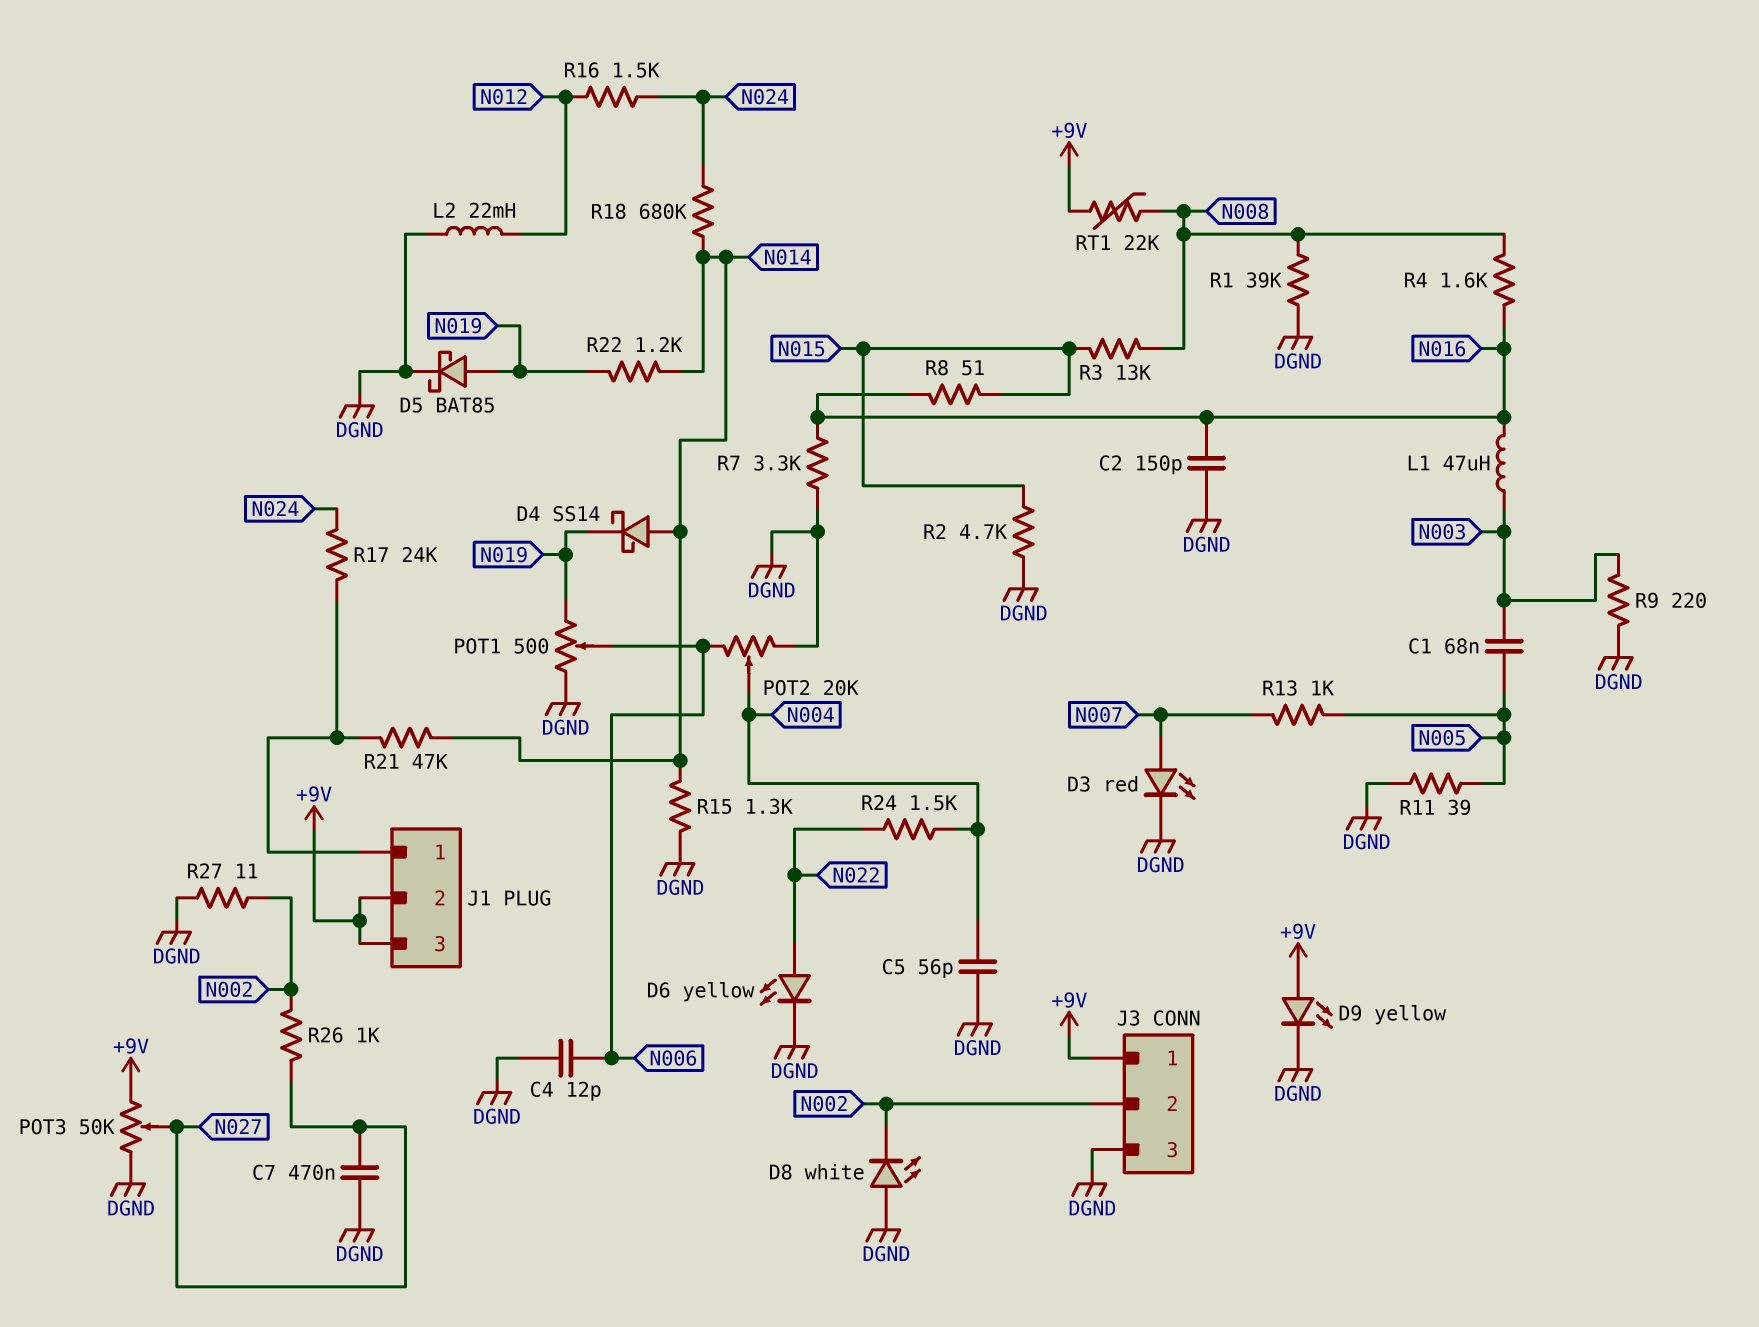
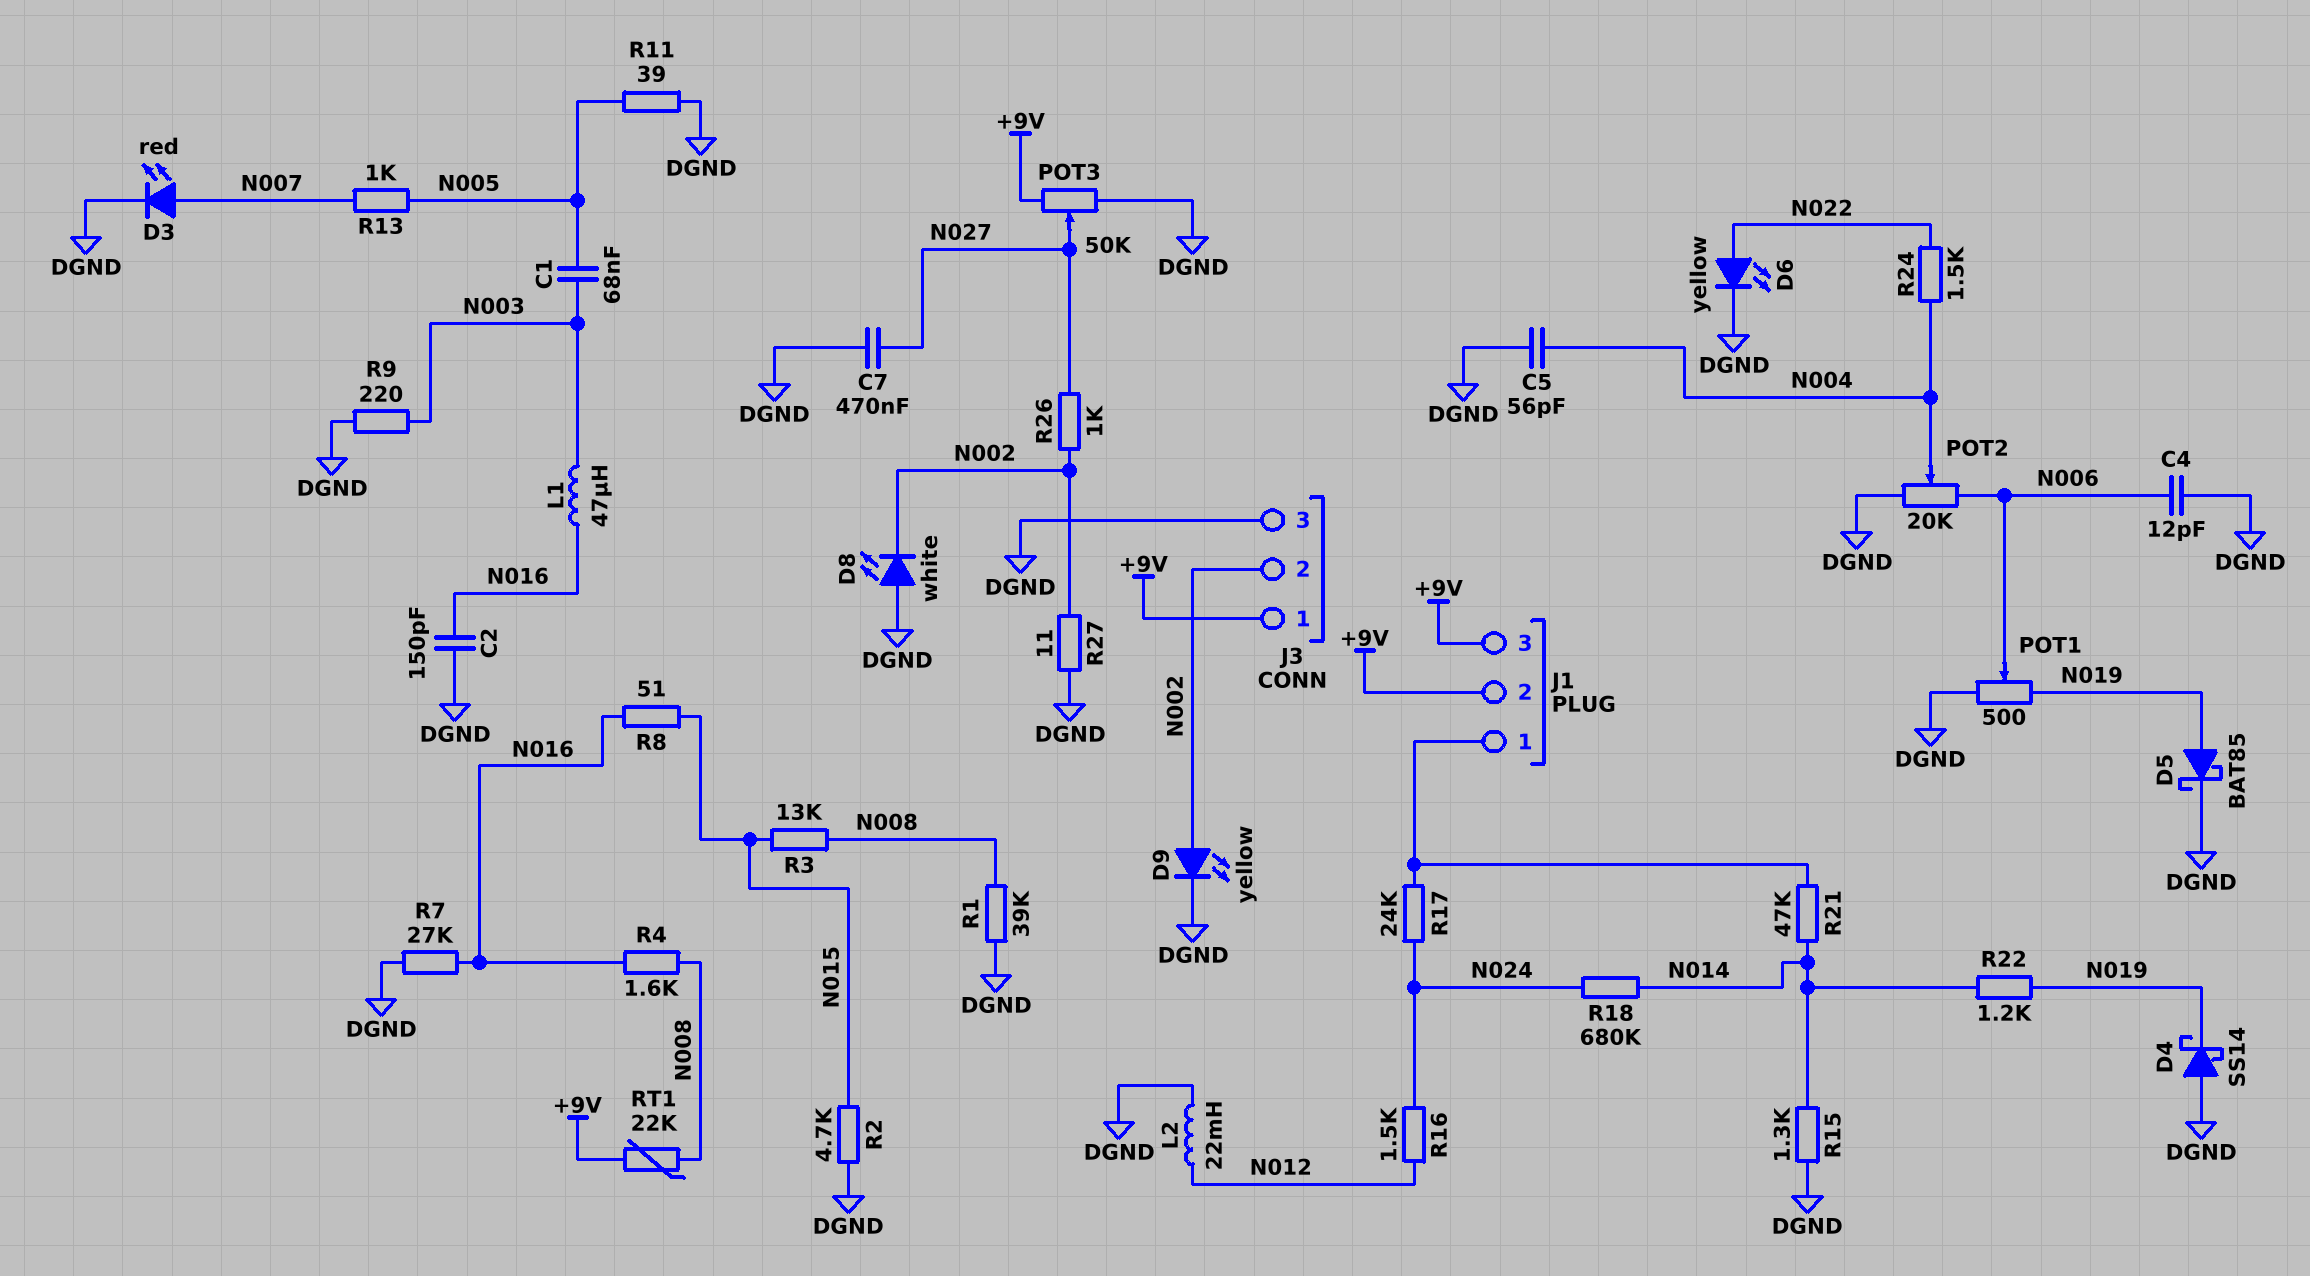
D4: schottky SS14 (A N014, K N019) -> schottky SS14 (A DGND, K N019)
D9: LED yellow (A +9V, K DGND) -> LED yellow (A N002, K DGND)
R7: 3.3k (DGND, N016) -> 27k (DGND, N016)

